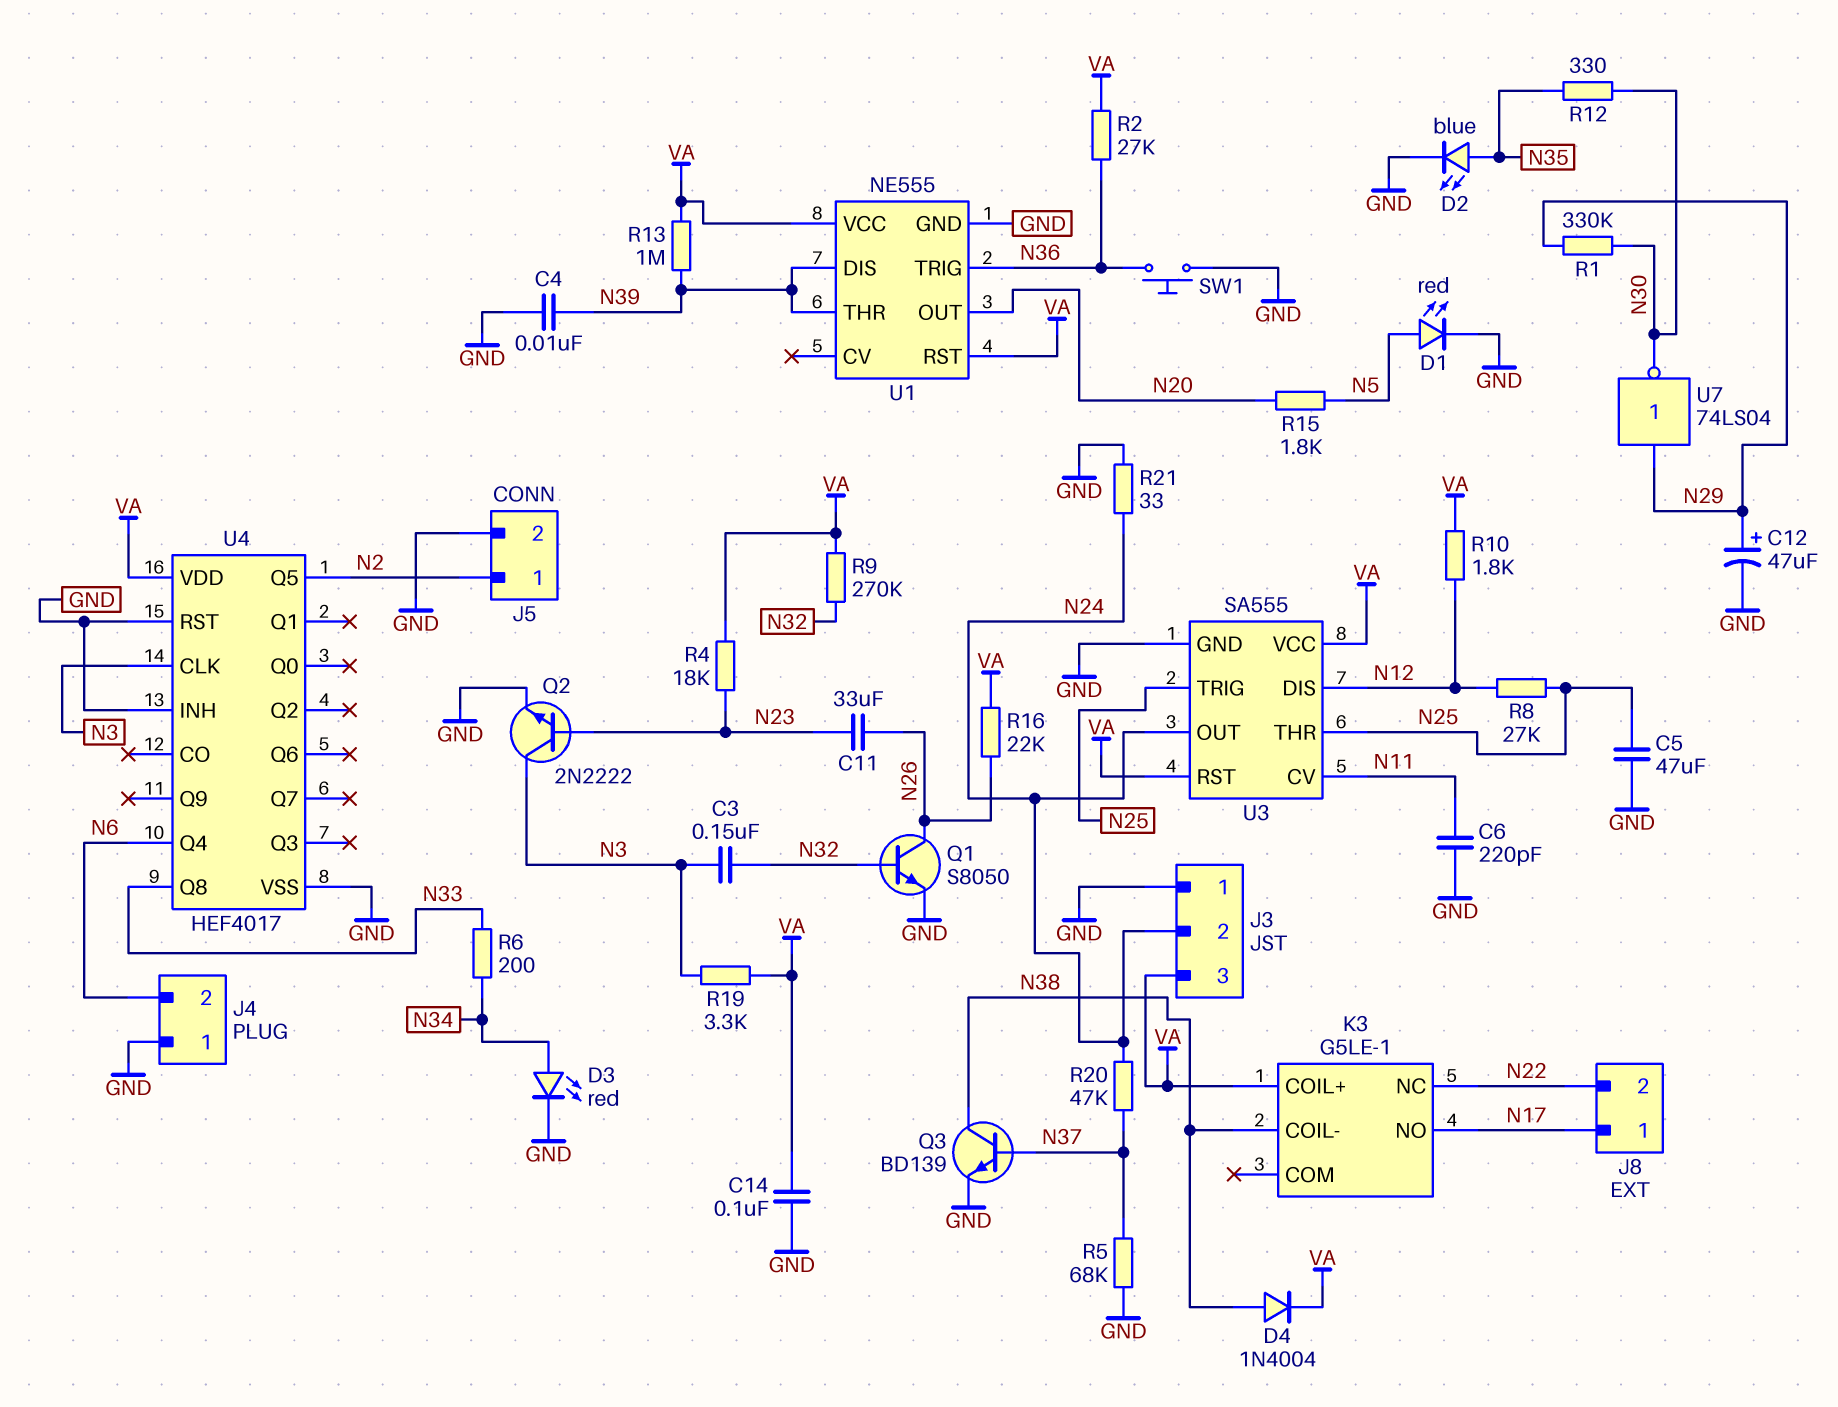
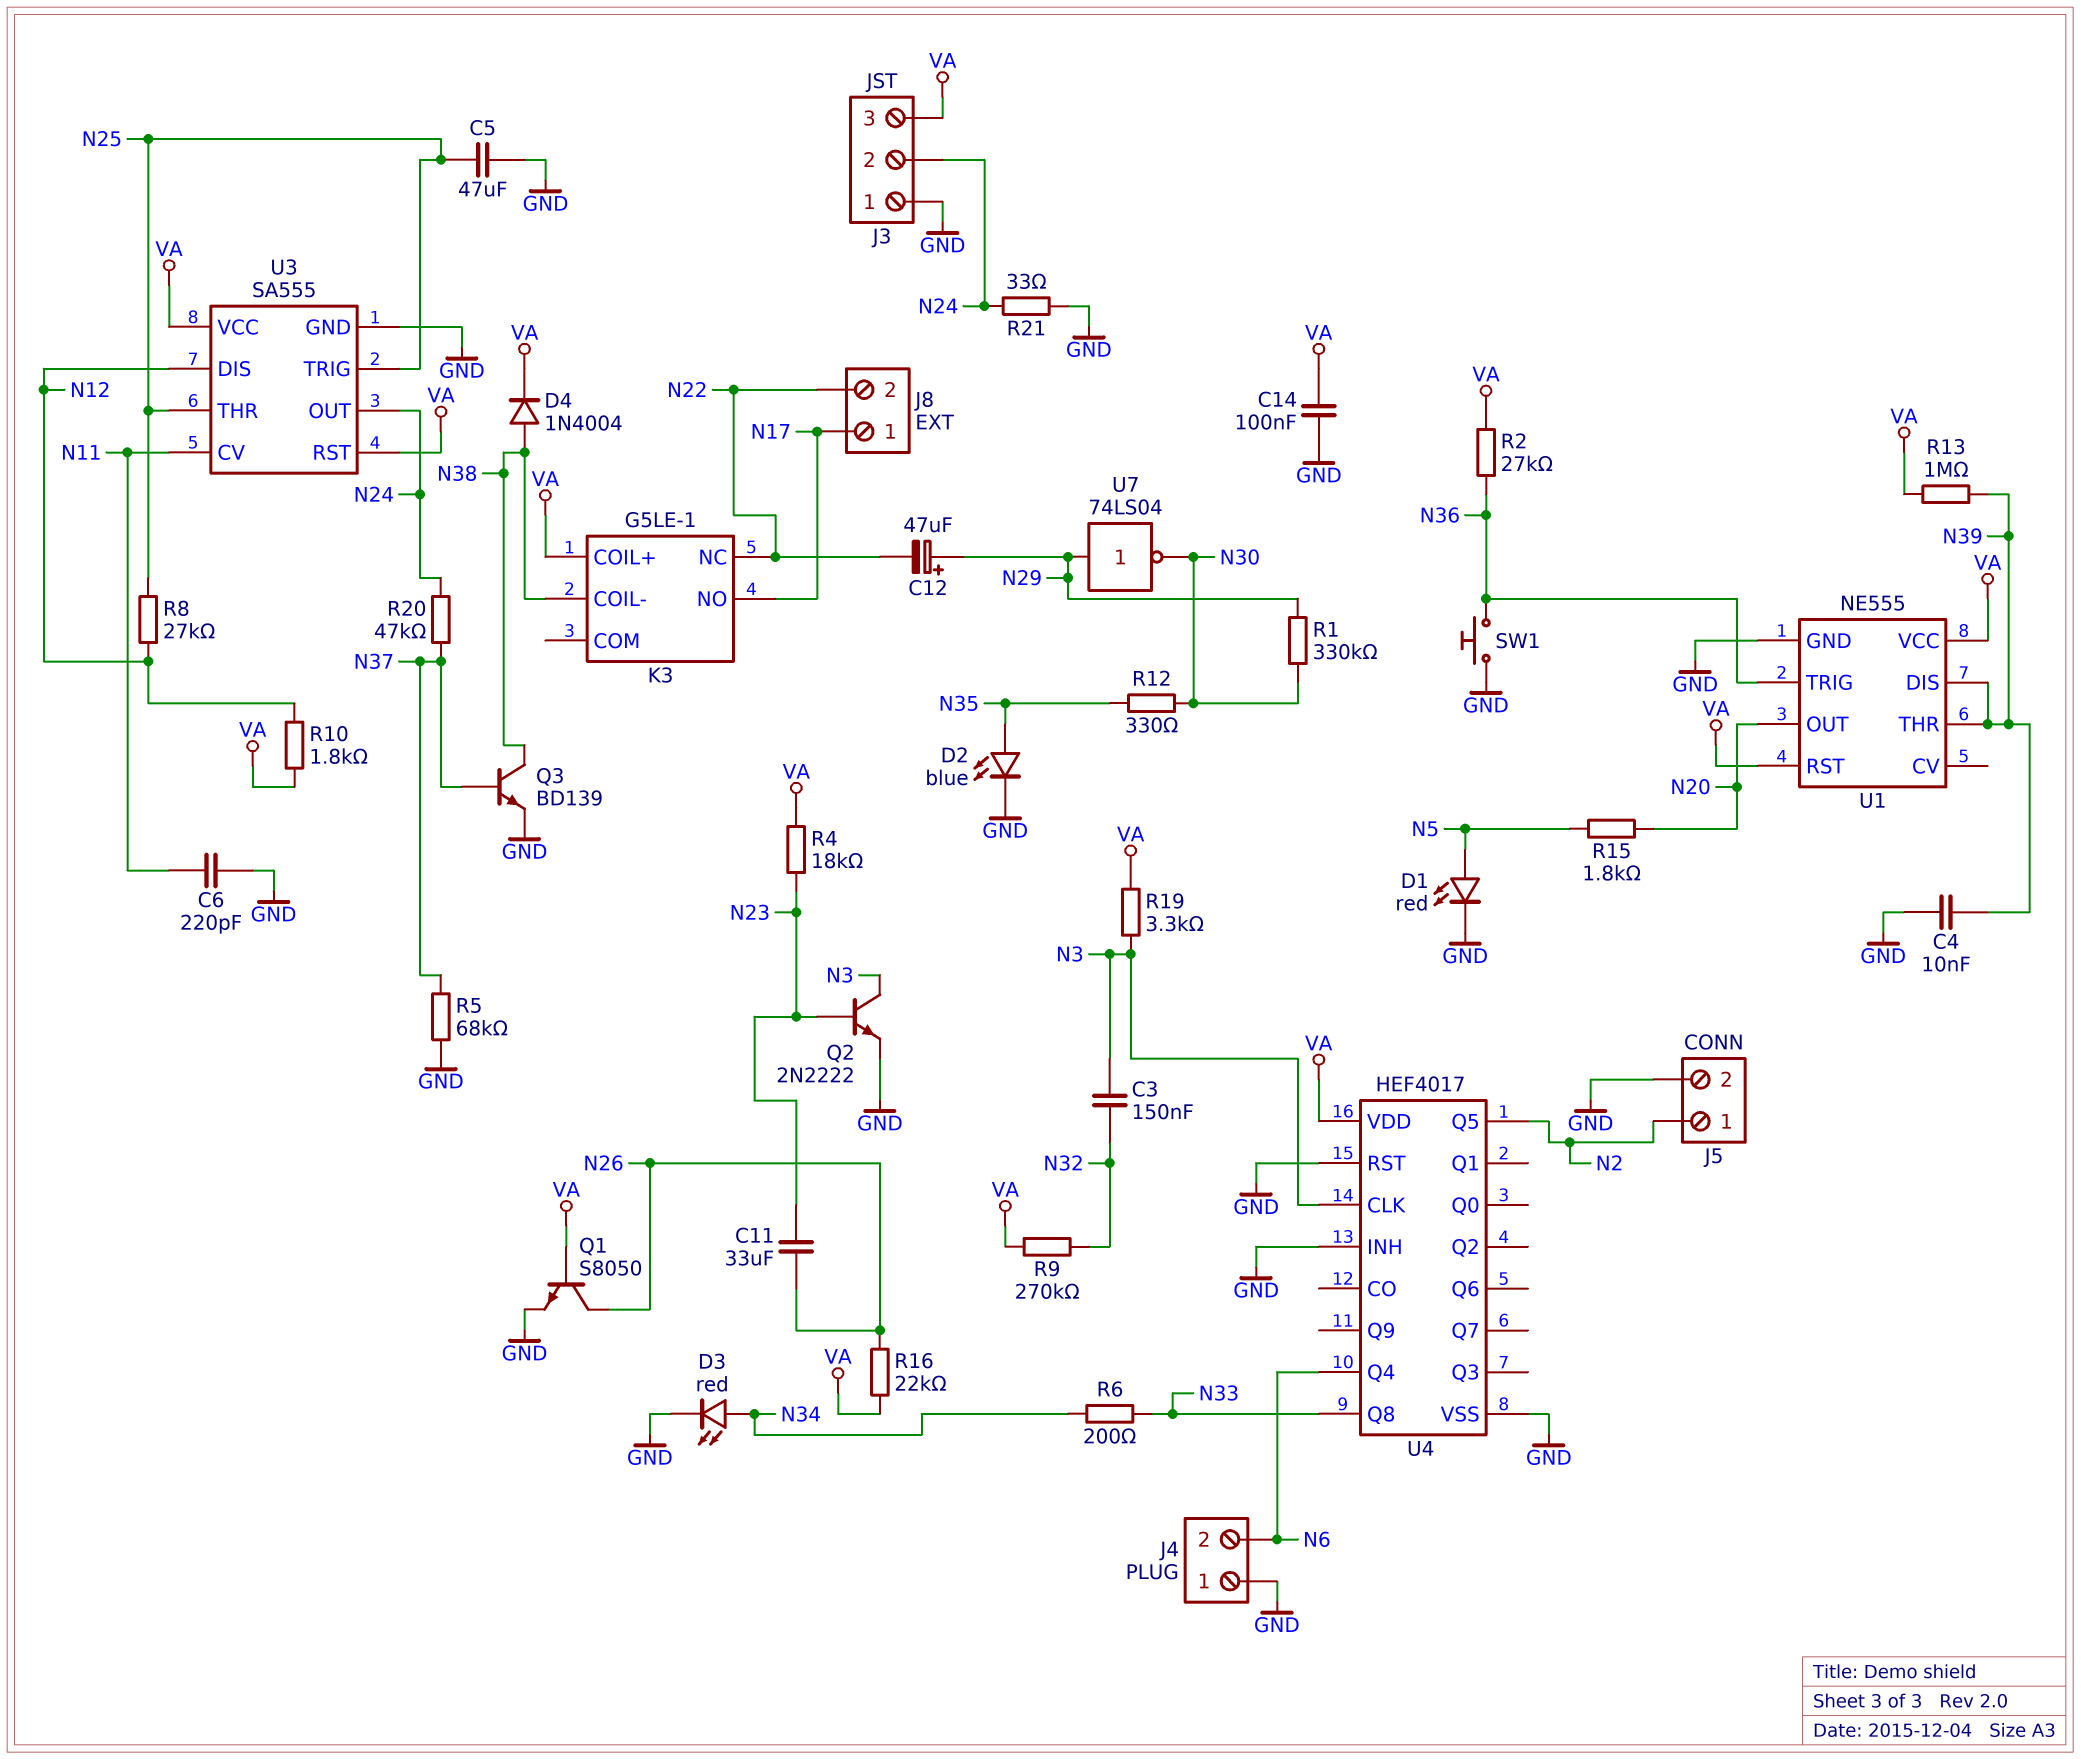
C12: 47uF (plus N29, minus GND) -> 47uF (plus N29, minus N22)
Q1: NPN S8050 (B N32, C N26, E GND) -> NPN S8050 (B VA, C N26, E GND)

